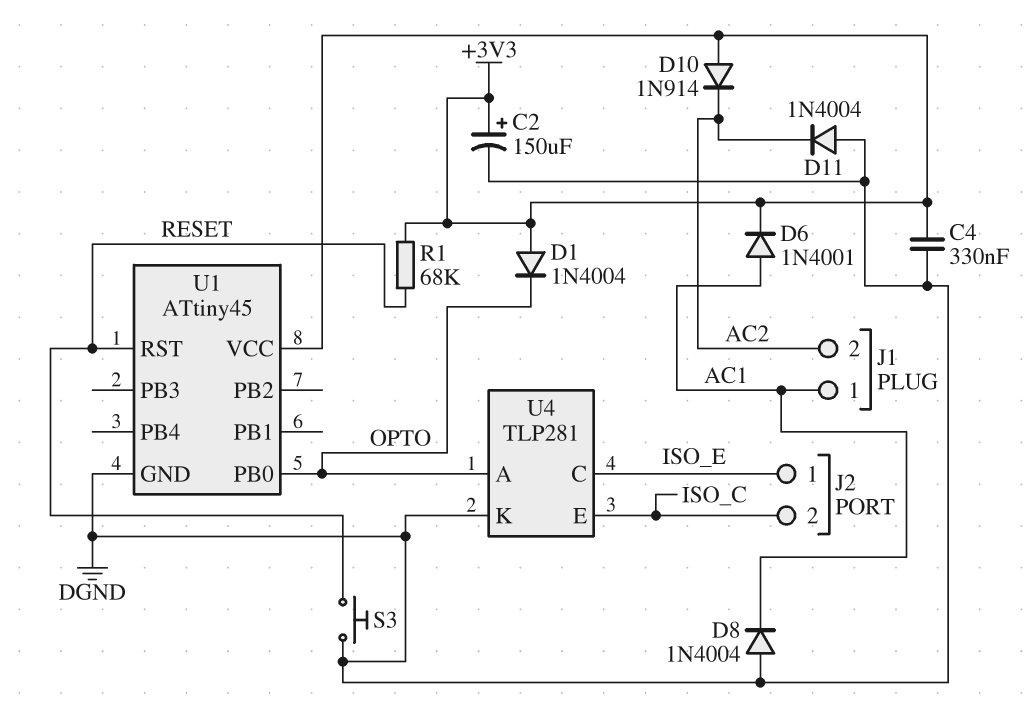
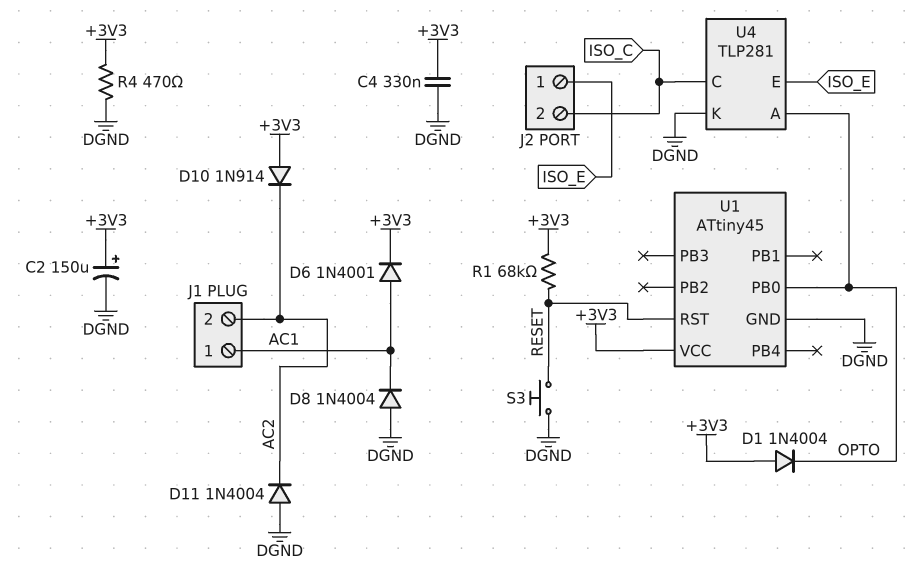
R4: none -> 470 (+3V3, DGND)
U4 pin C: ISO_E -> ISO_C
U4 pin E: ISO_C -> ISO_E

